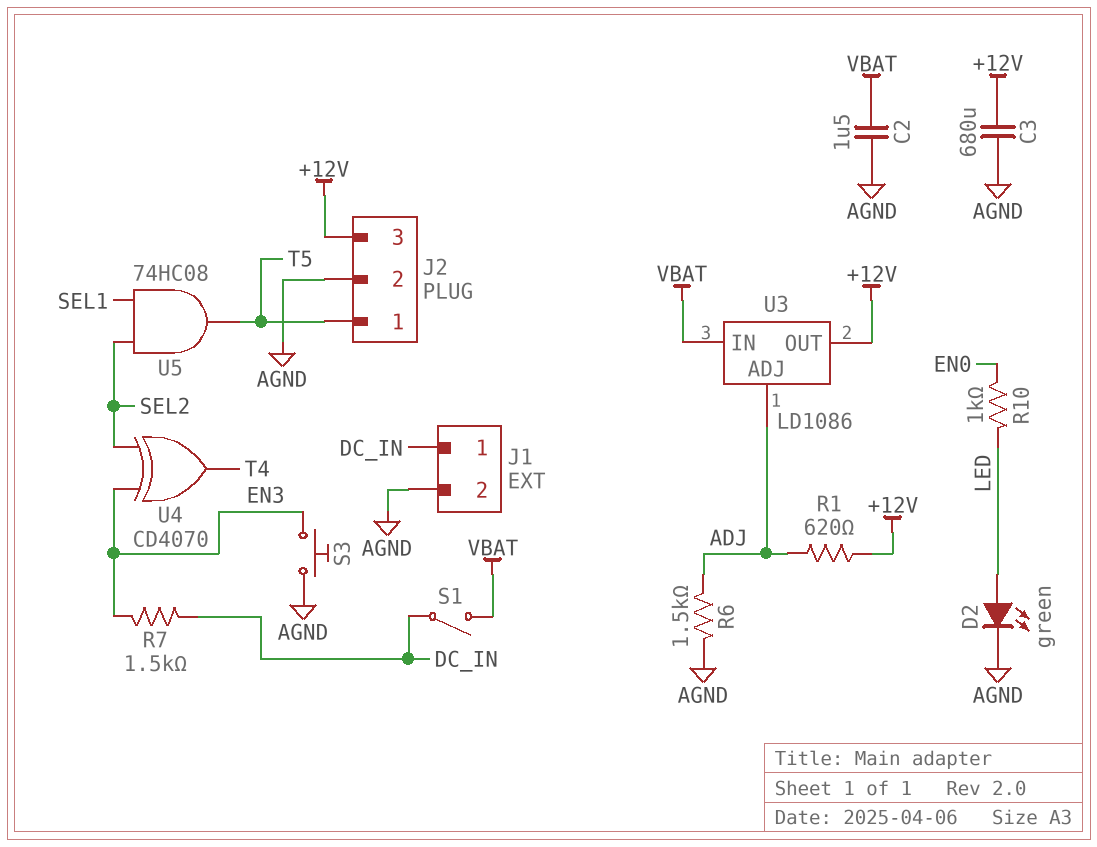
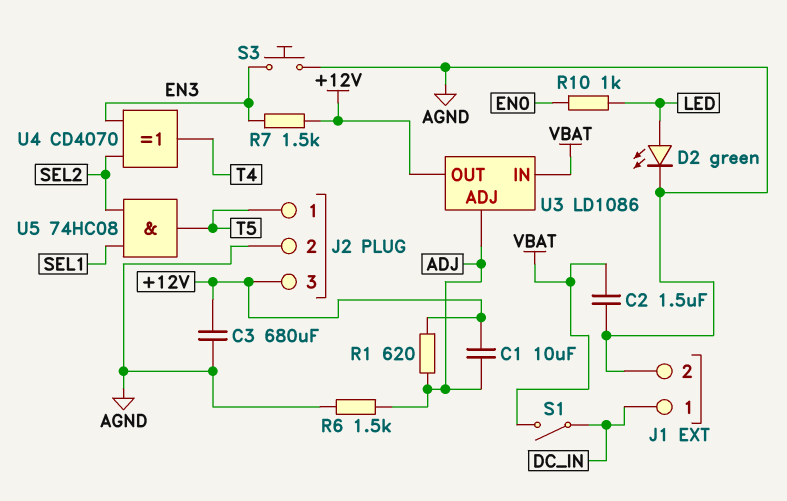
C1: none -> 10uF (+12V, ADJ)
R7: 1.5k (DC_IN, EN3) -> 1.5k (+12V, EN3)

